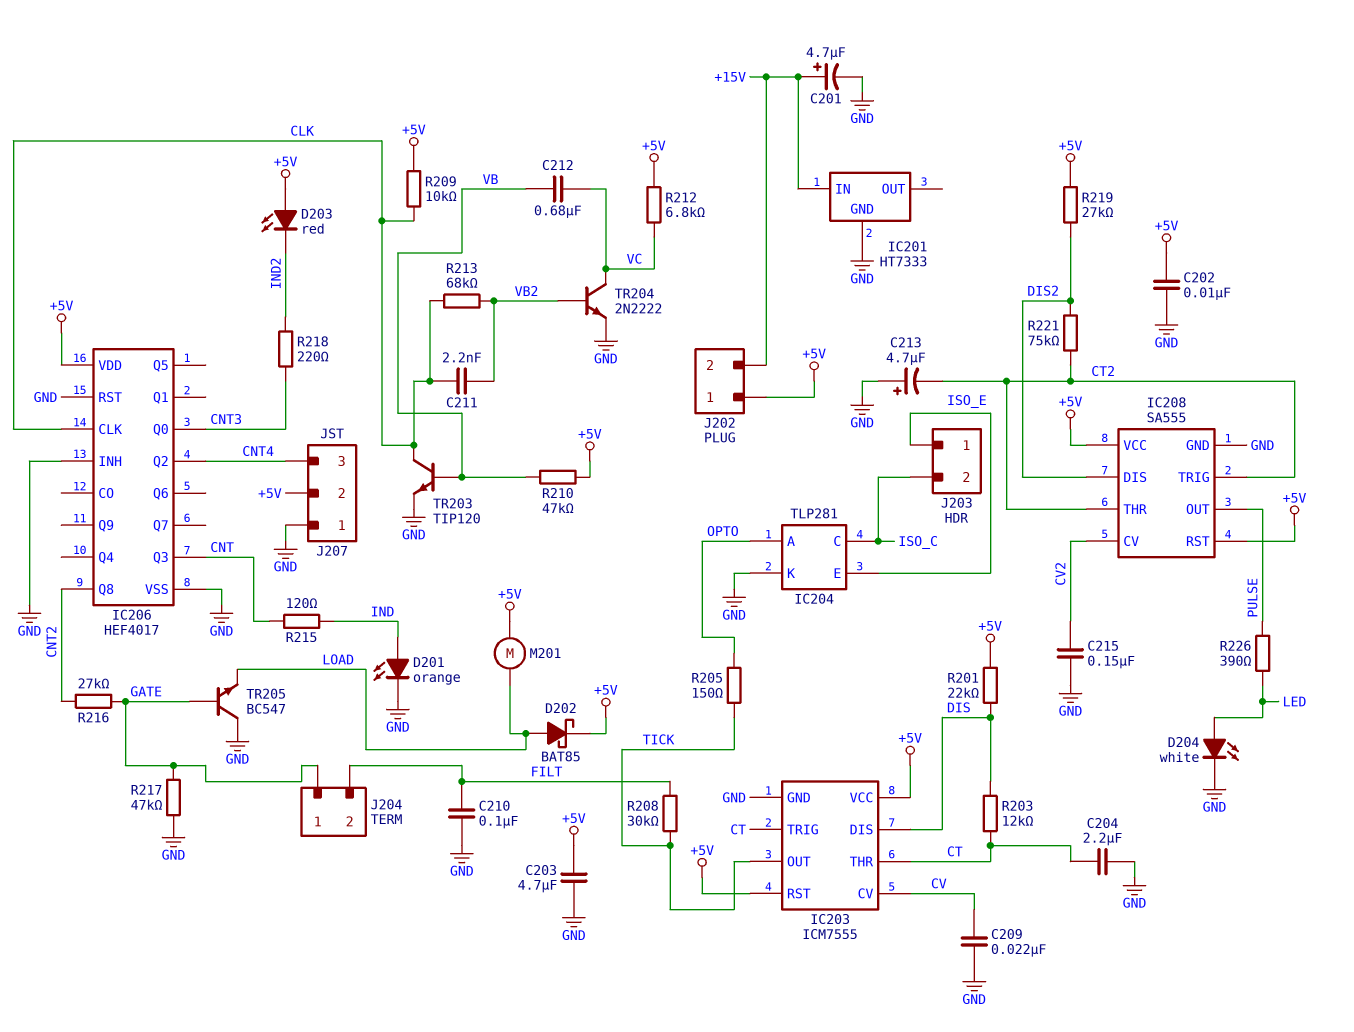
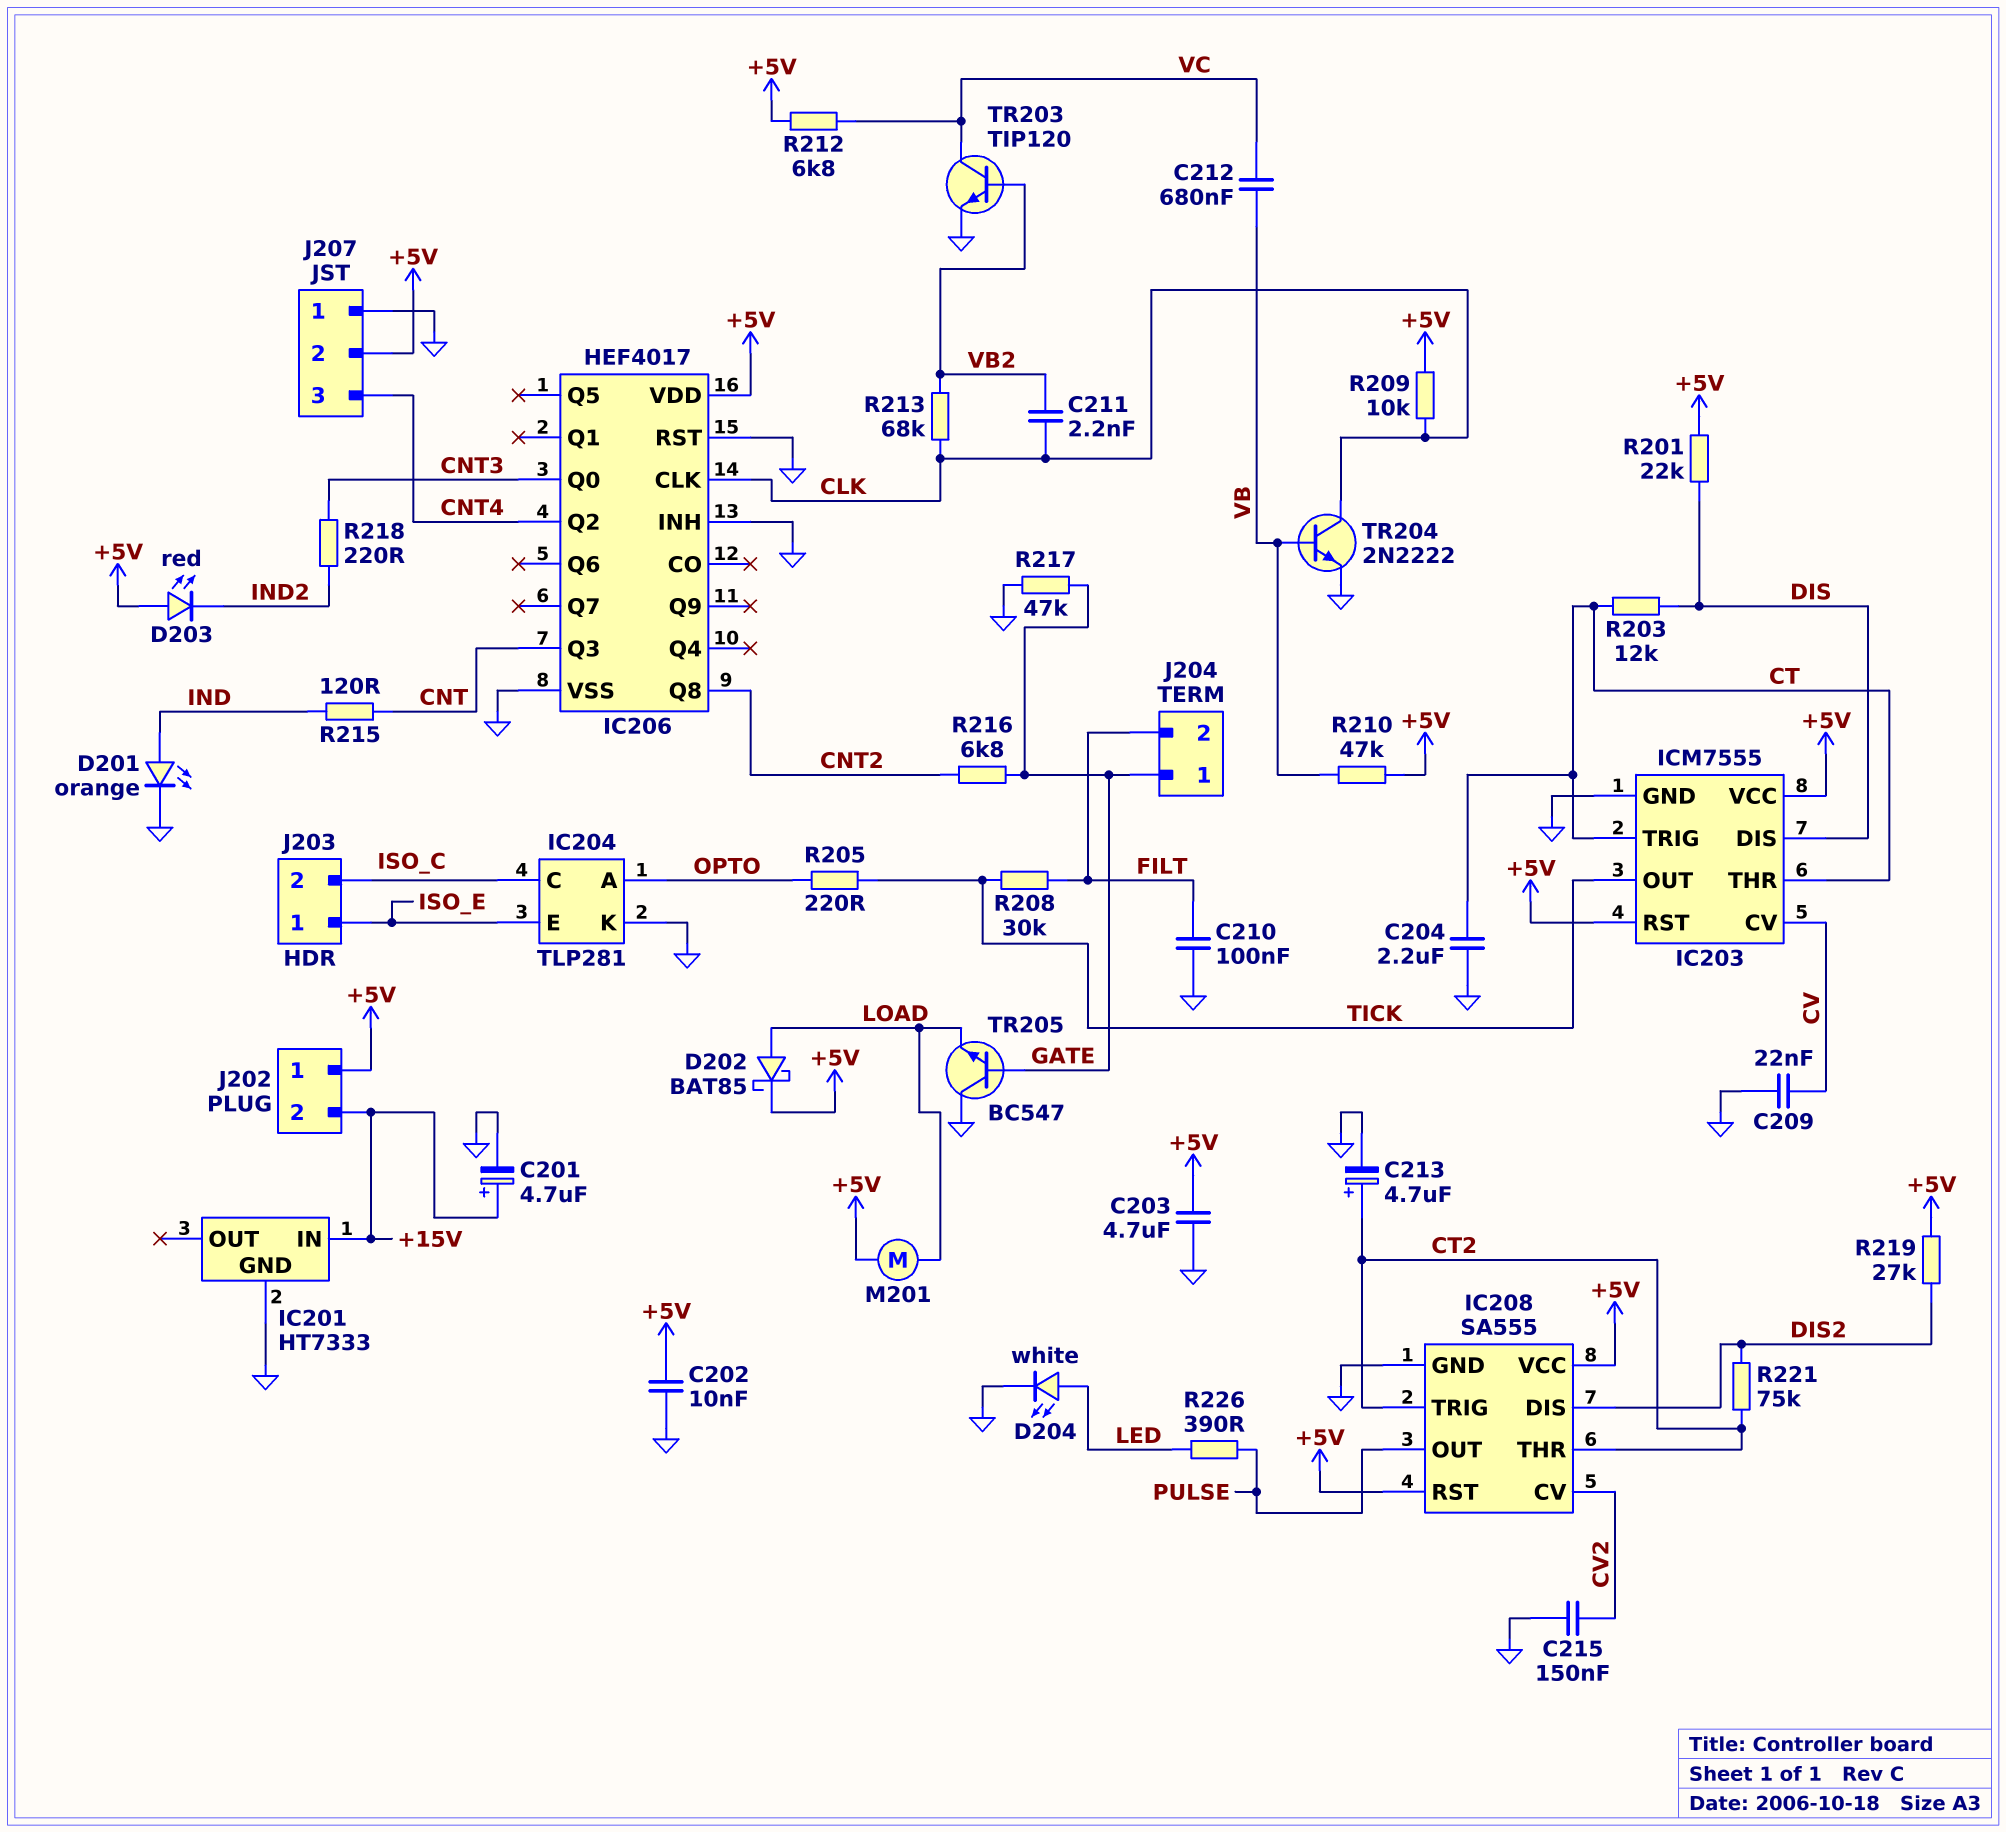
C213: 4.7uF (plus GND, minus CT2) -> 4.7uF (plus CT2, minus GND)
R205: 150 (OPTO, TICK) -> 220 (OPTO, TICK)
R216: 27k (CNT2, GATE) -> 6.8k (CNT2, GATE)
TR203: NPN TIP120 (B VB, C CLK, E GND) -> NPN TIP120 (B VB2, C VC, E GND)
TR204: NPN 2N2222 (B VB2, C VC, E GND) -> NPN 2N2222 (B VB, C CLK, E GND)

